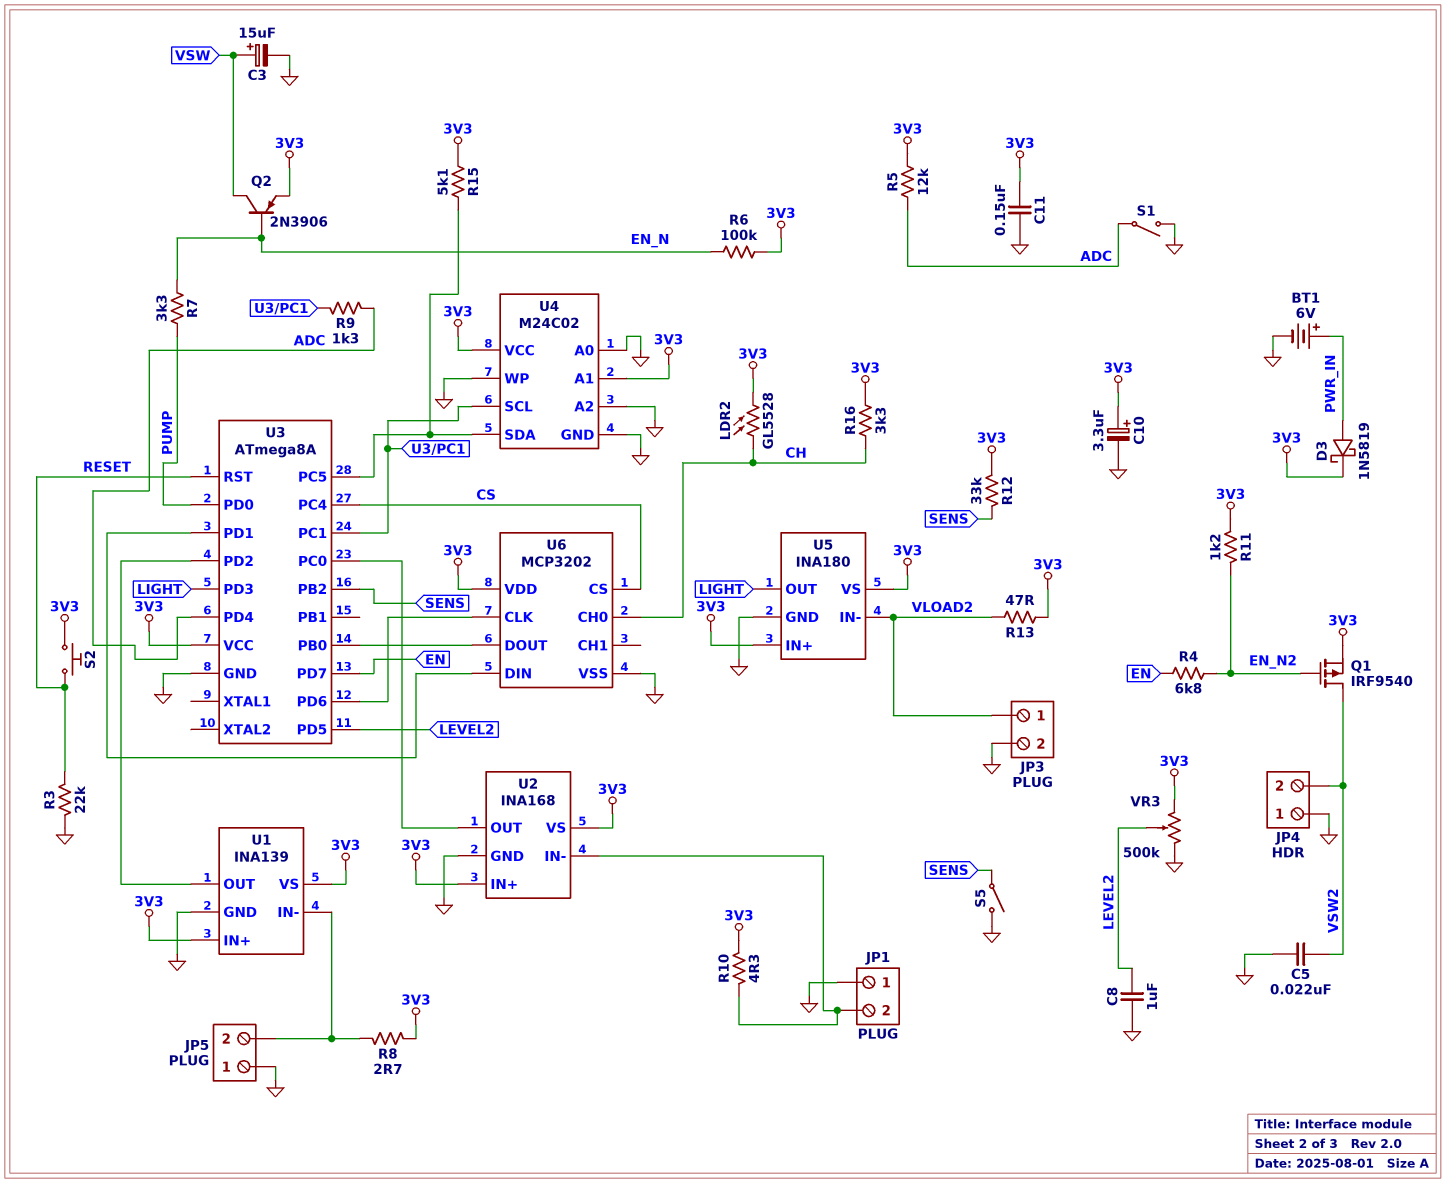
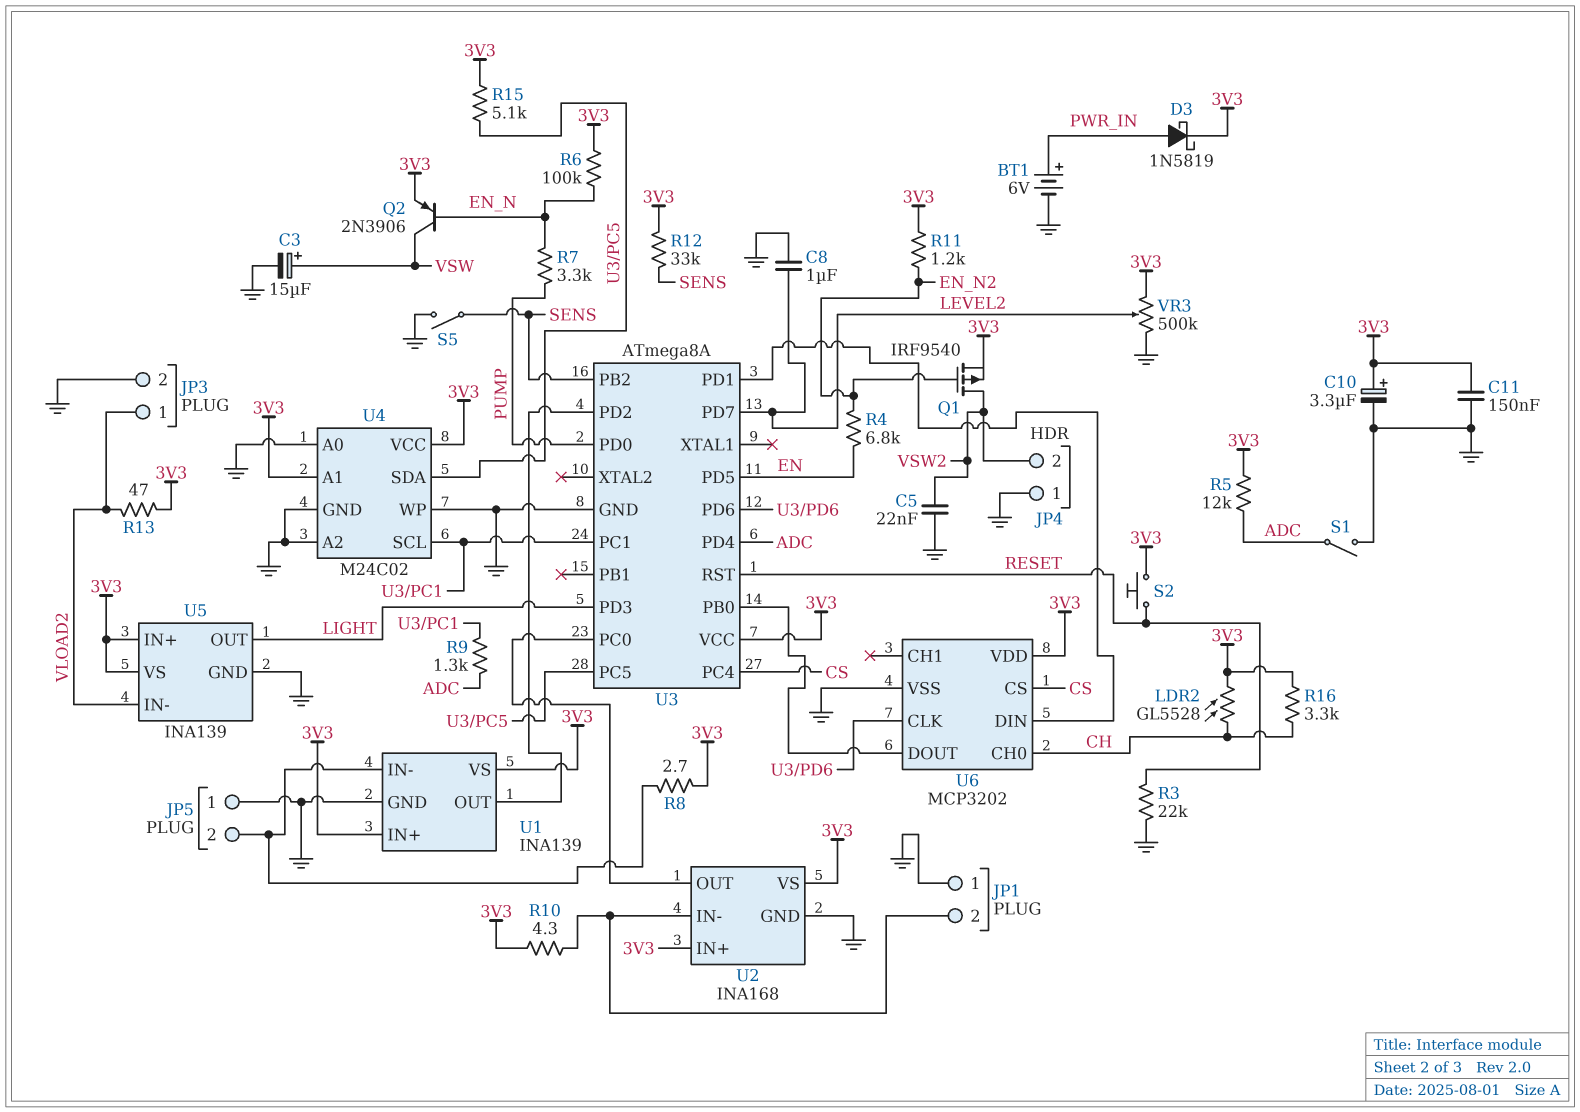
U3 pin PD5: LEVEL2 -> EN
U3 pin PD7: EN -> LEVEL2
U5: INA180 -> INA139

